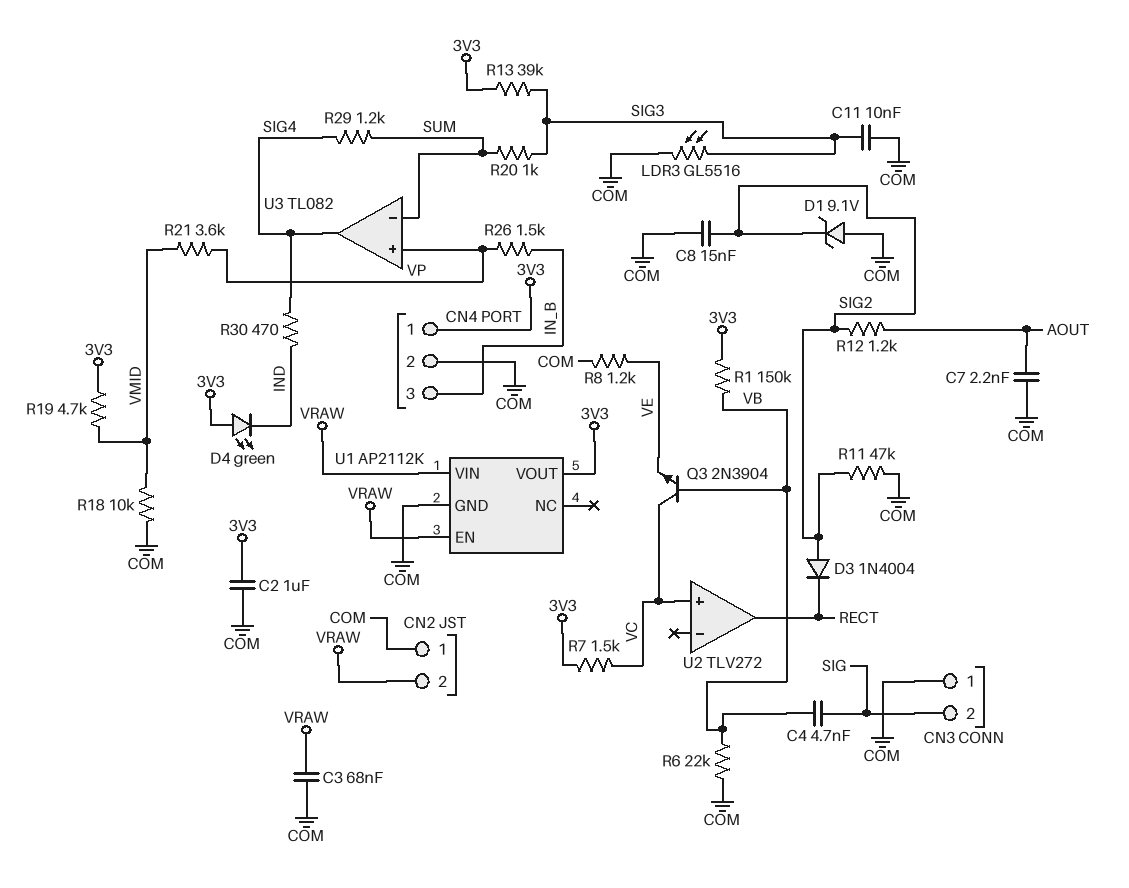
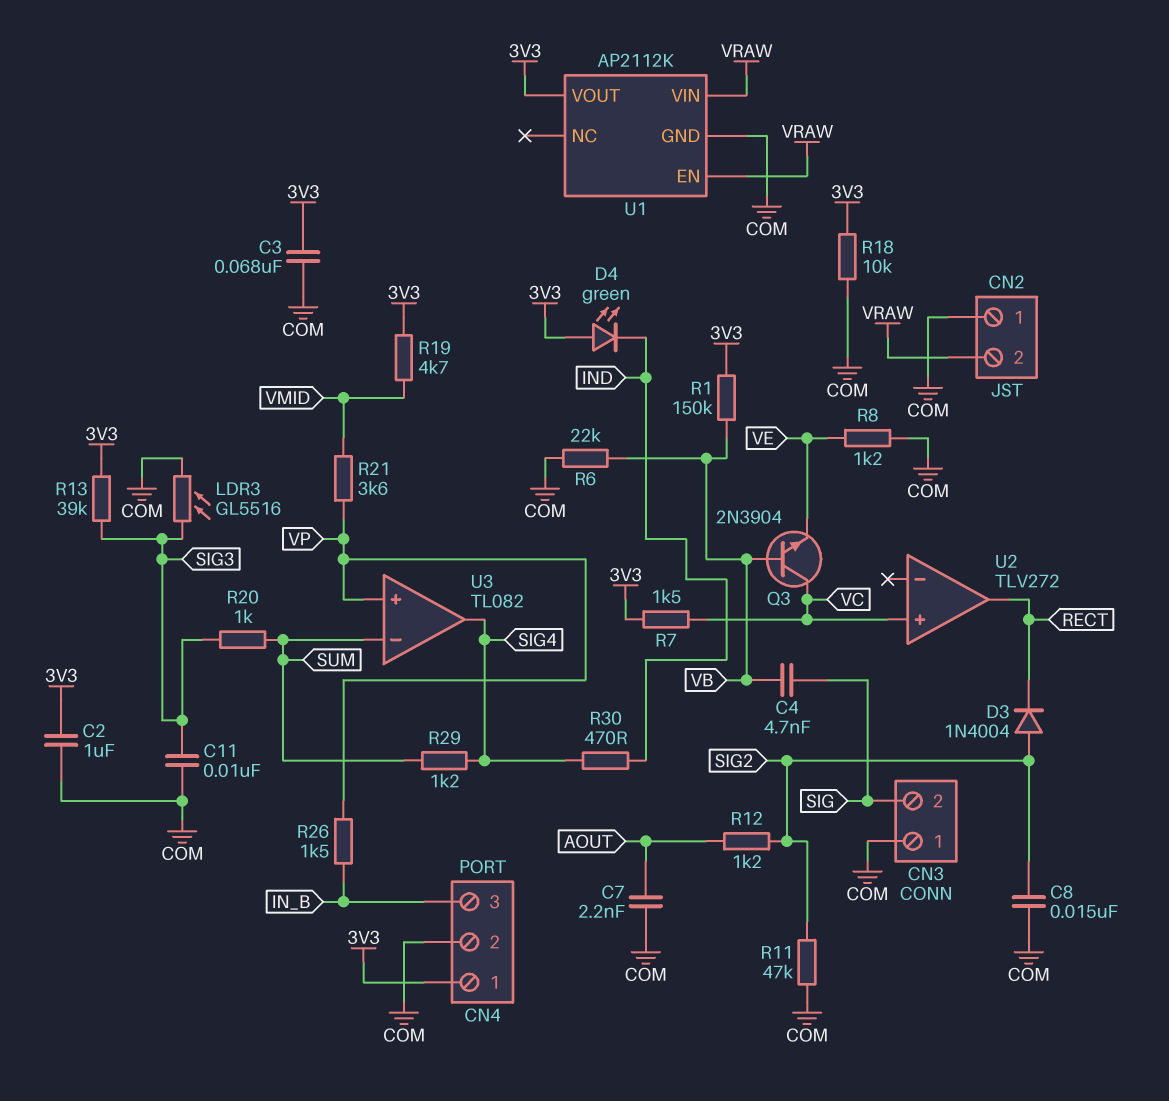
C3: 68nF (COM, VRAW) -> 68nF (3V3, COM)
D1: zener 9.1V (A COM, K SIG2) -> none
R18: 10k (COM, VMID) -> 10k (3V3, COM)

